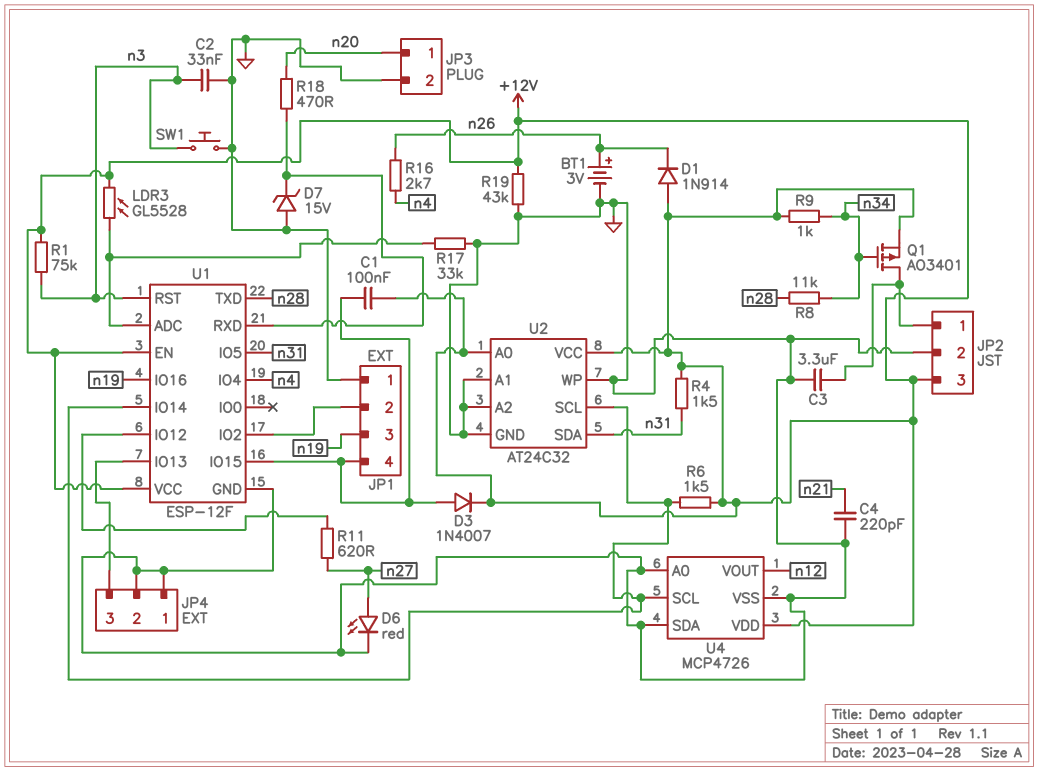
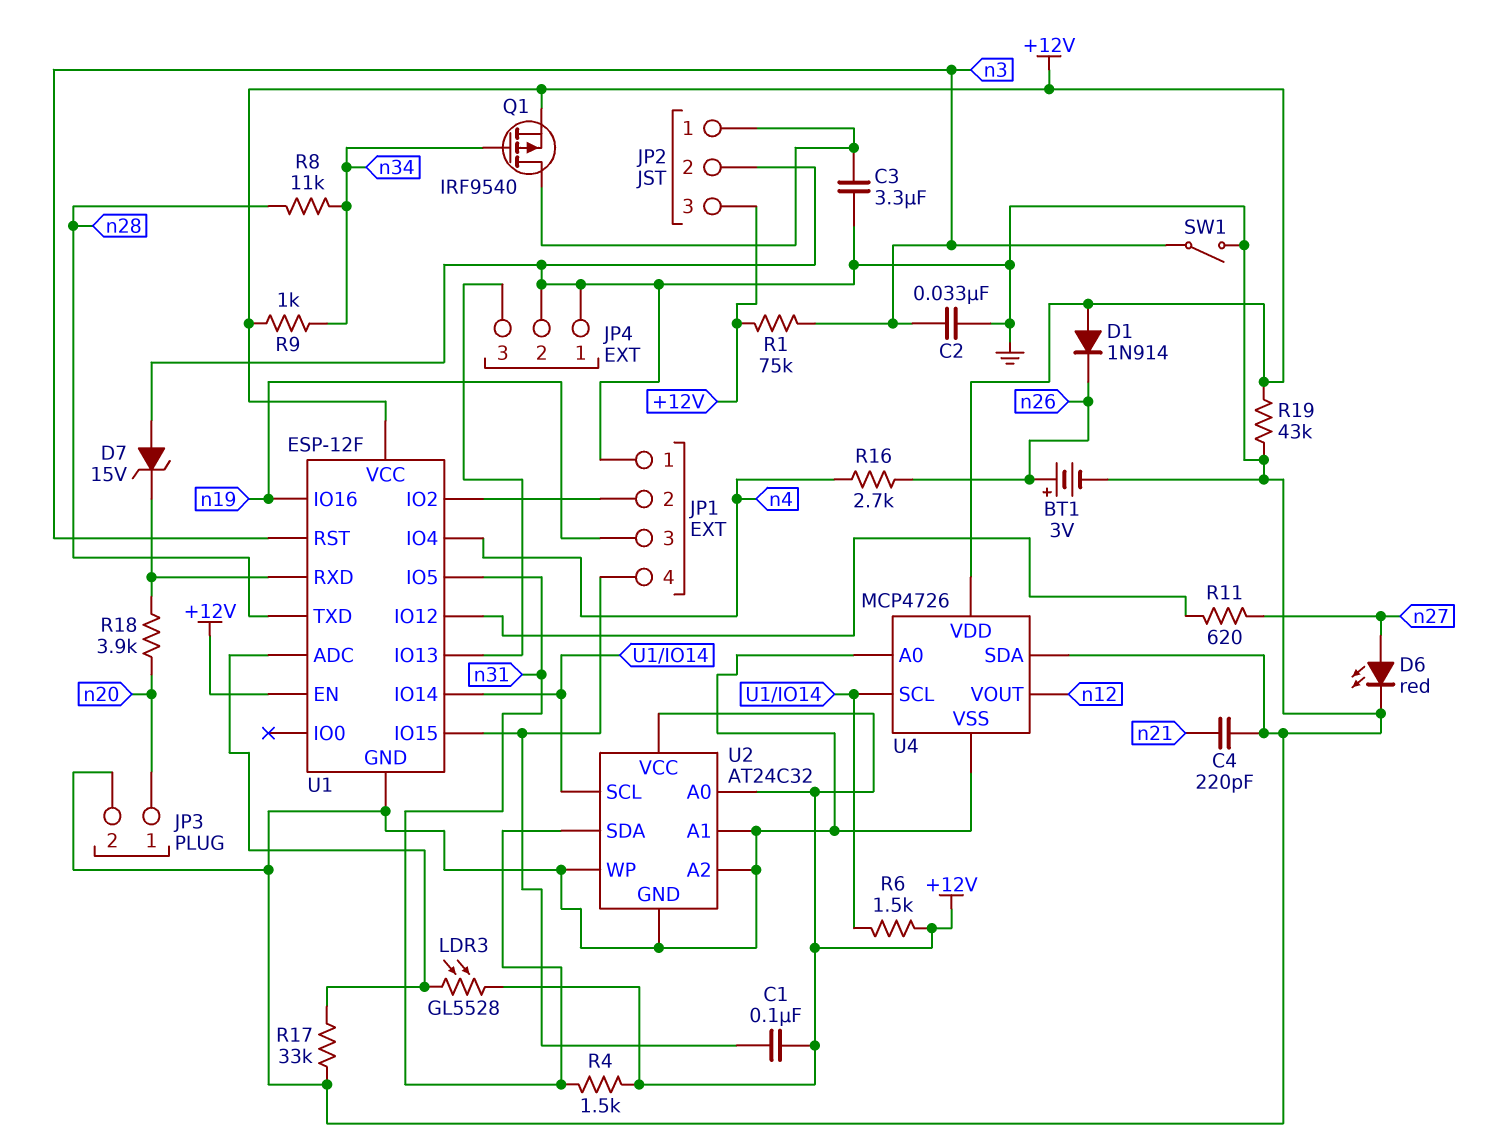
D3: diode 1N4007 (A JP1/4, K +12V) -> none
Q1: PMOS AO3401 (G n34, D JP2/1, S +12V) -> PMOS IRF9540 (G n34, D JP2/1, S +12V)
R18: 470 (U1/RXD, n20) -> 3.9k (U1/RXD, n20)
SW1: button (GND, n3) -> switch (GND, n3)

